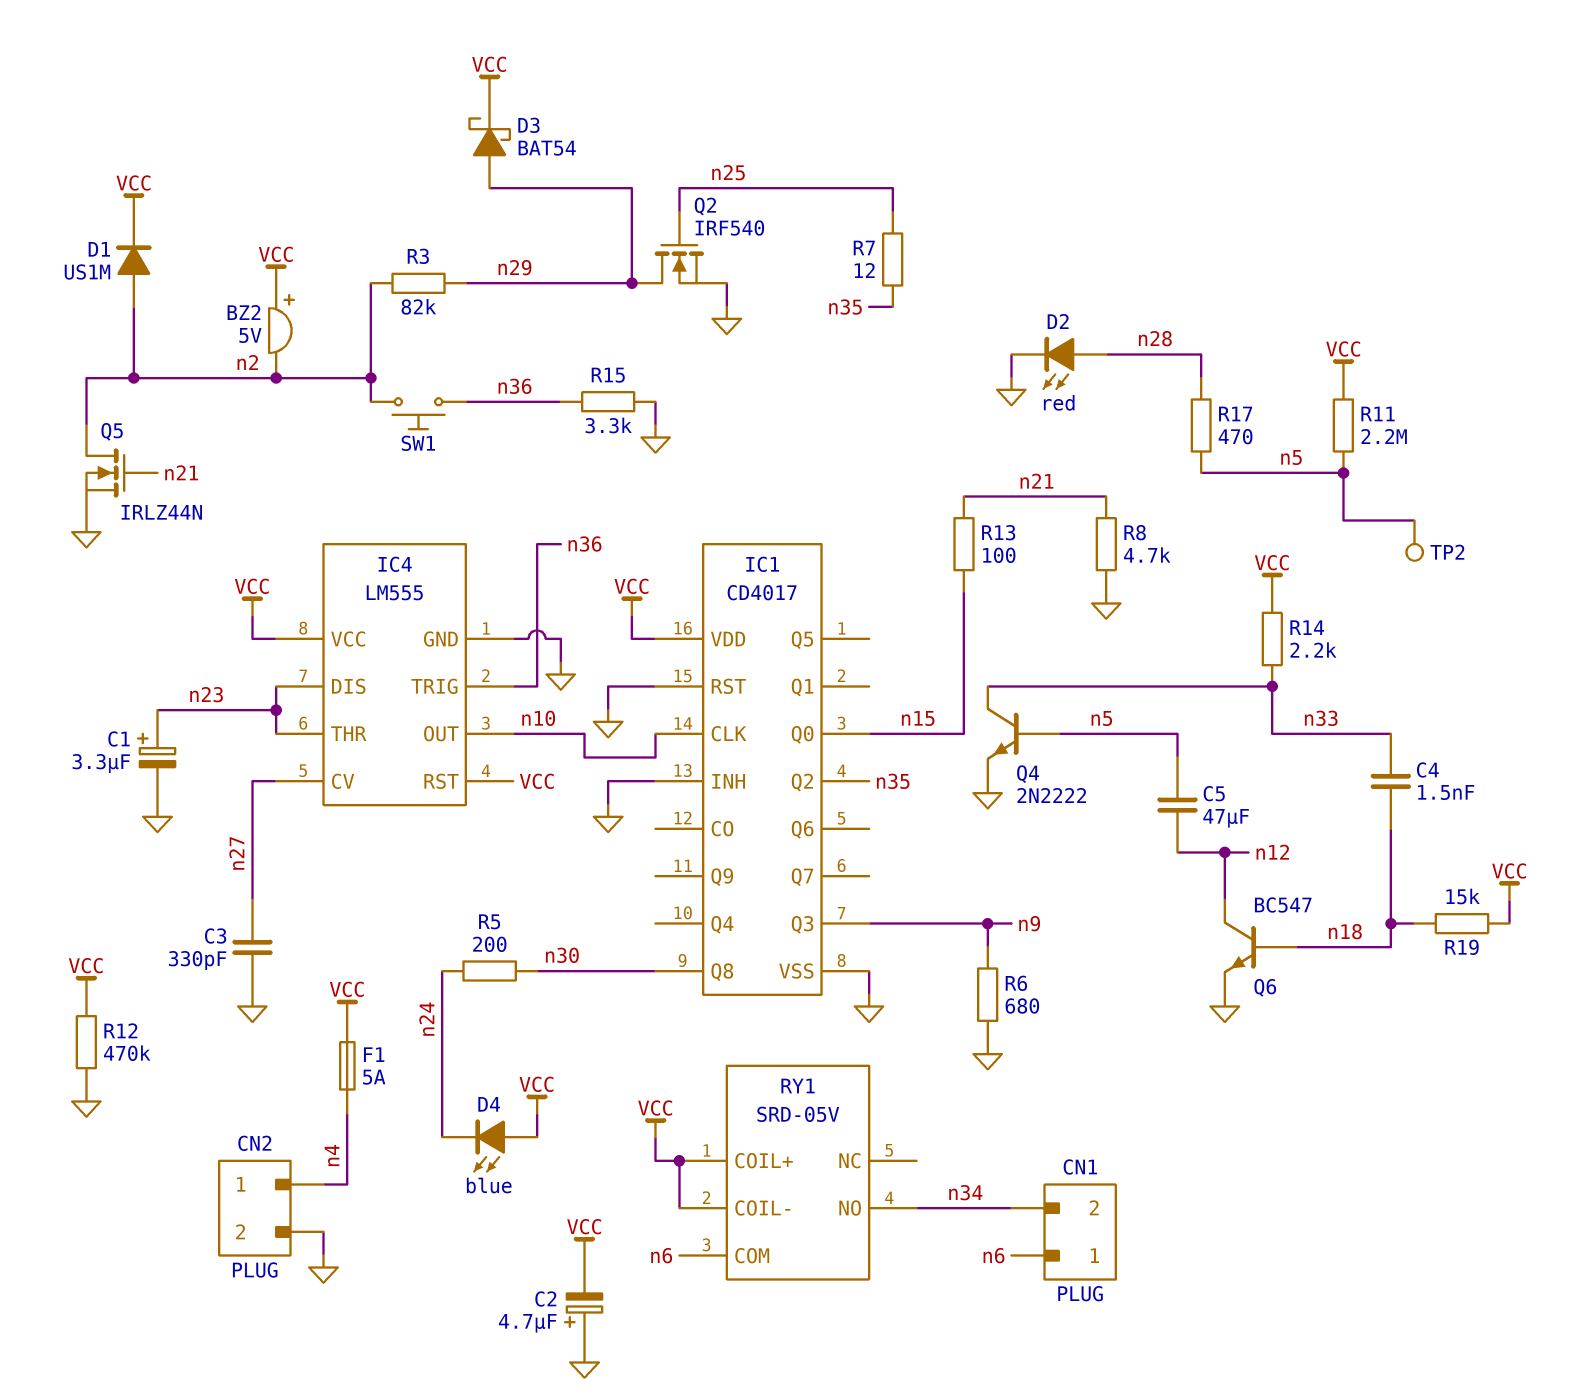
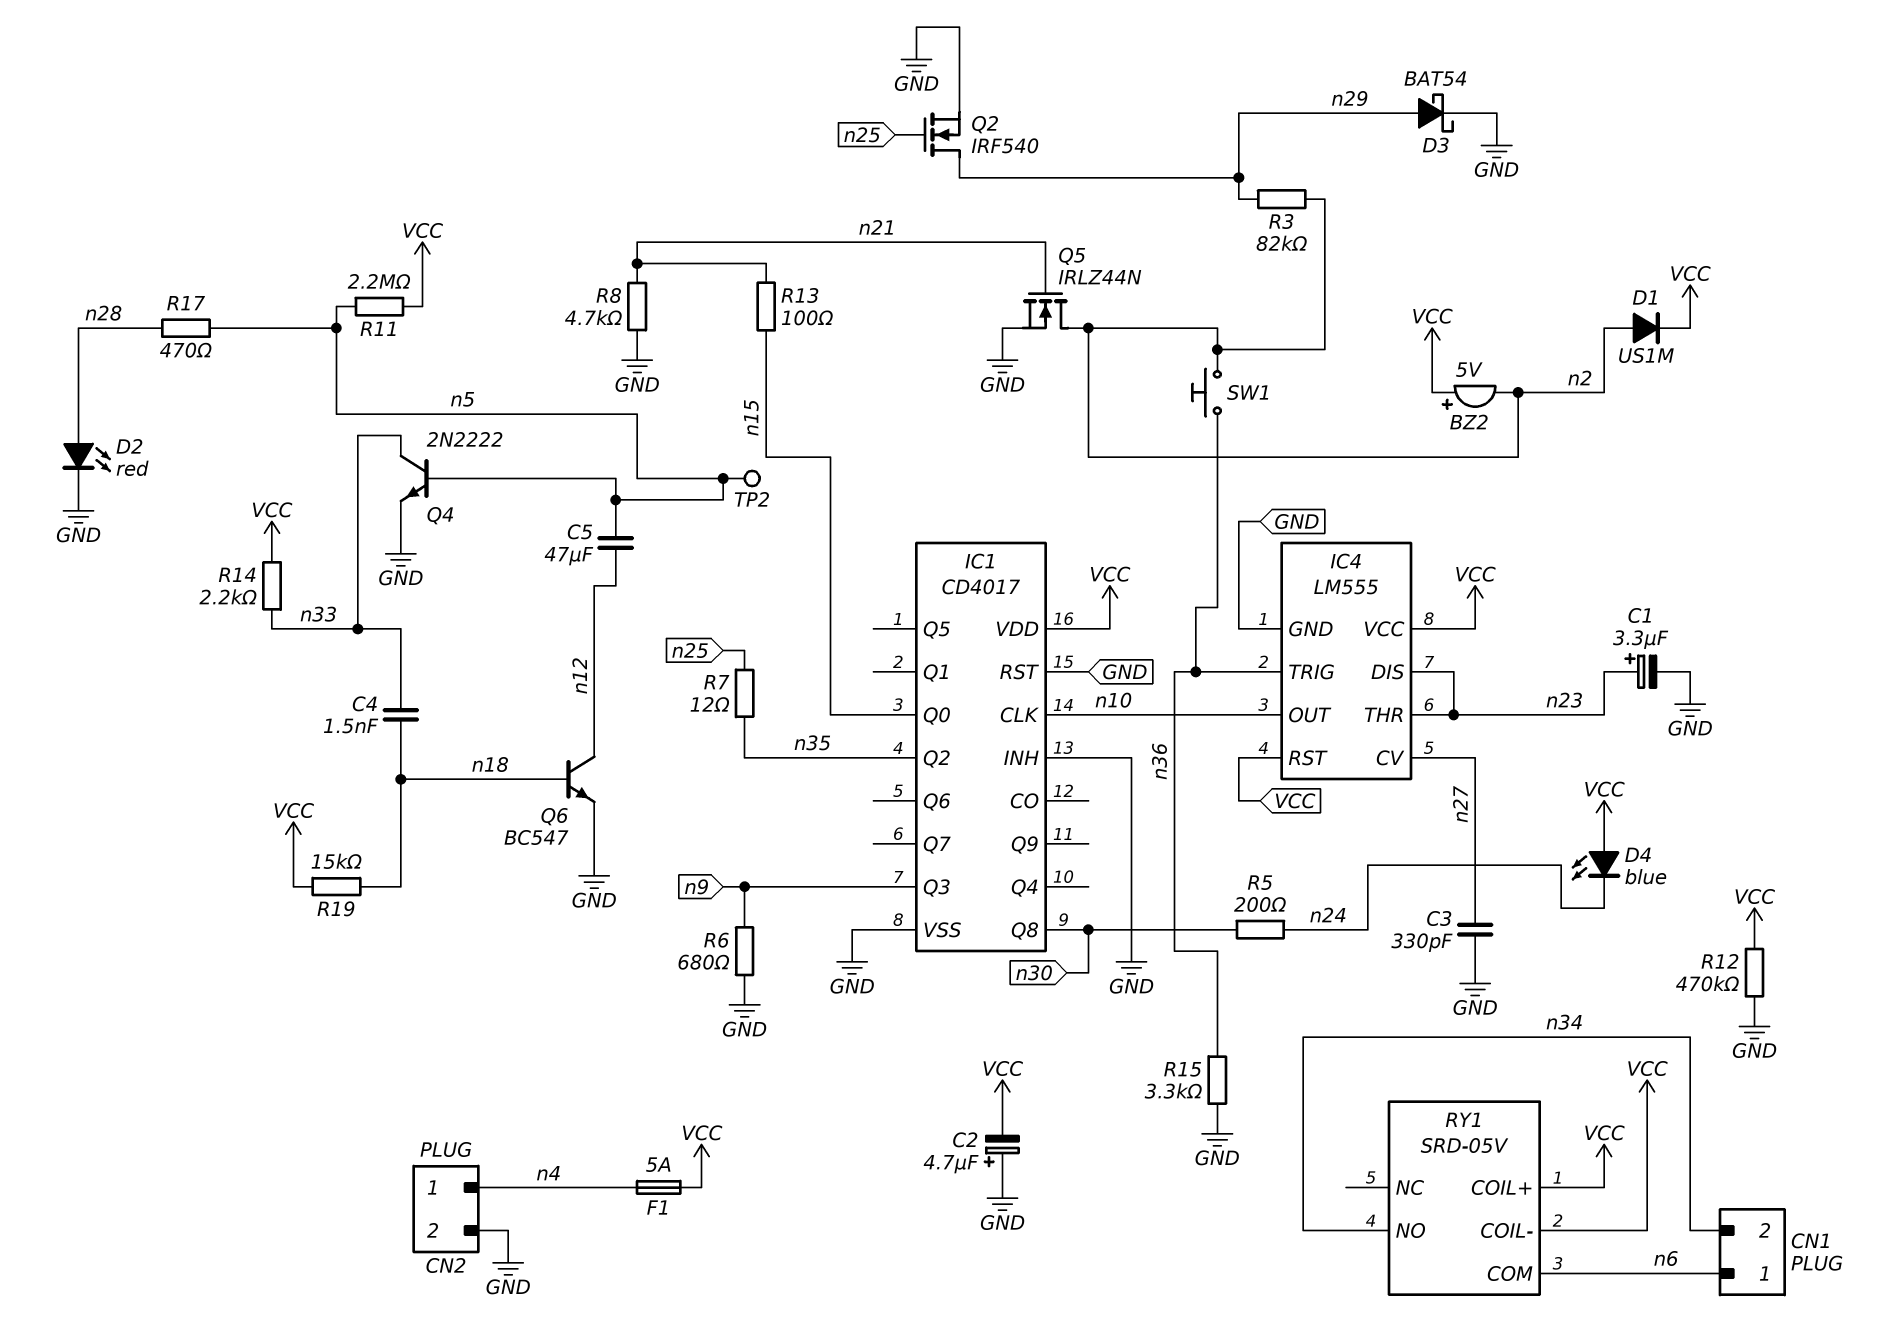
D3: schottky BAT54 (A n29, K VCC) -> schottky BAT54 (A n29, K GND)

